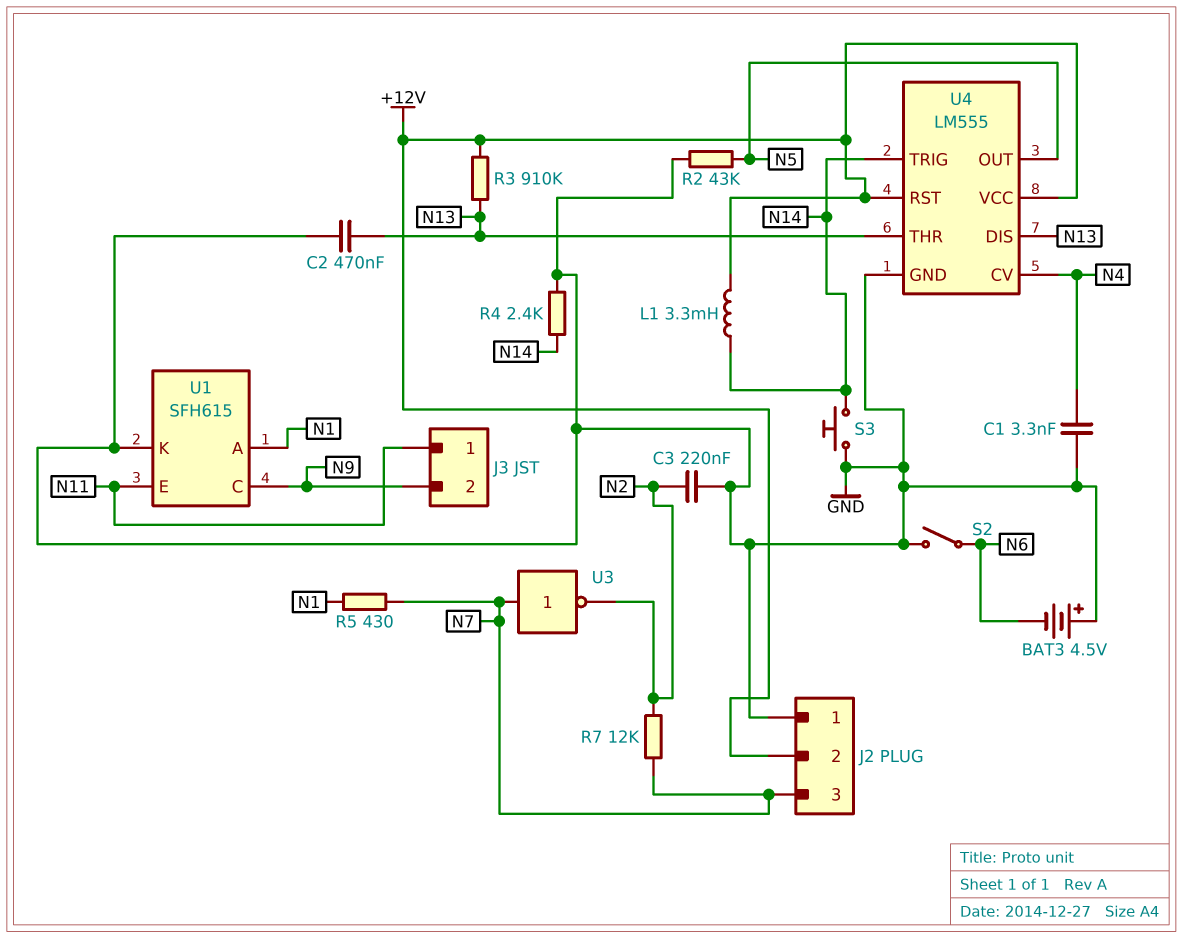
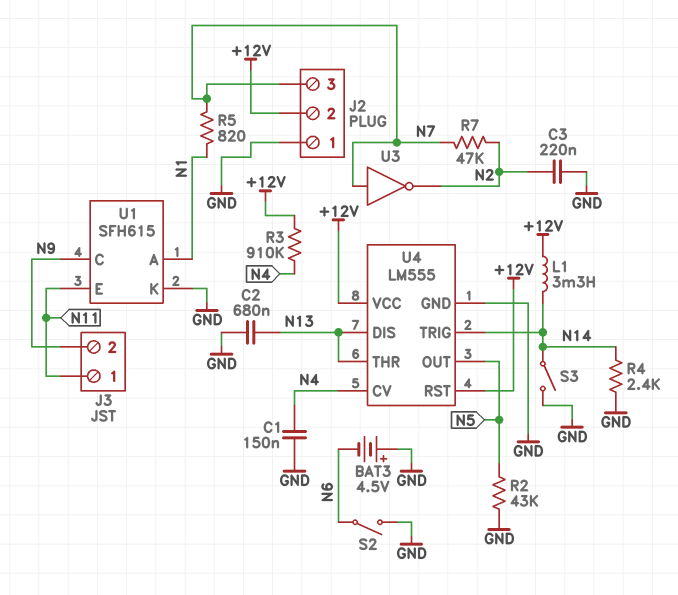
C1: 3.3nF (GND, N4) -> 150nF (GND, N4)
C2: 470nF (GND, N13) -> 680nF (GND, N13)
R3: 910k (+12V, N13) -> 910k (+12V, N4)
R5: 430 (N1, N7) -> 820 (N1, N7)
R7: 12k (N2, N7) -> 47k (N2, N7)
S3: button (GND, N14) -> switch (GND, N14)

